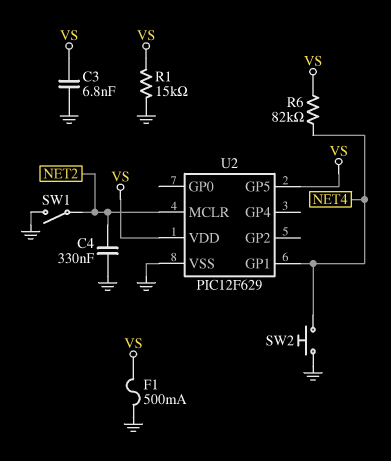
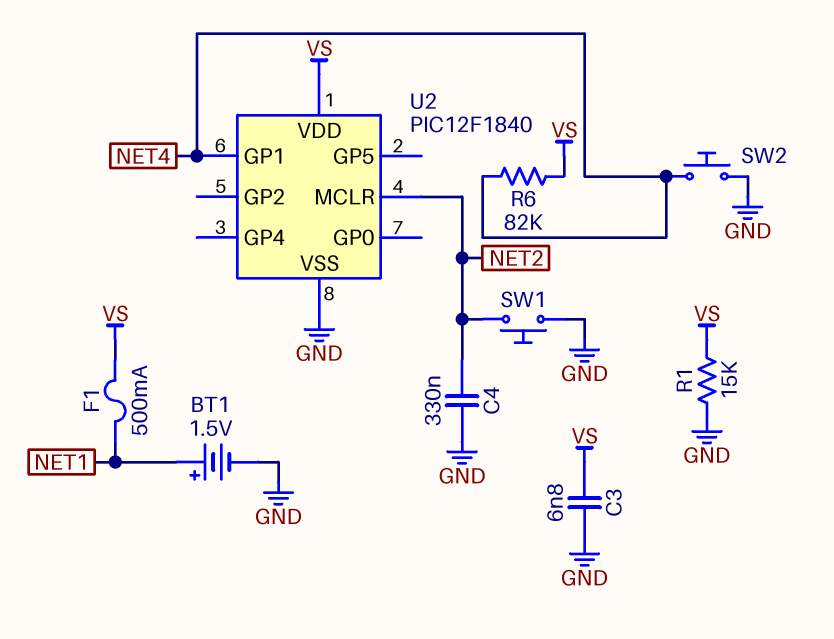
BT1: none -> 1.5V (plus NET1, minus GND)
F1: 500mA (GND, VS) -> 500mA (NET1, VS)
SW1: switch (GND, NET2) -> button (GND, NET2)
U2: PIC12F629 -> PIC12F1840
U2 pin GP5: VS -> none

